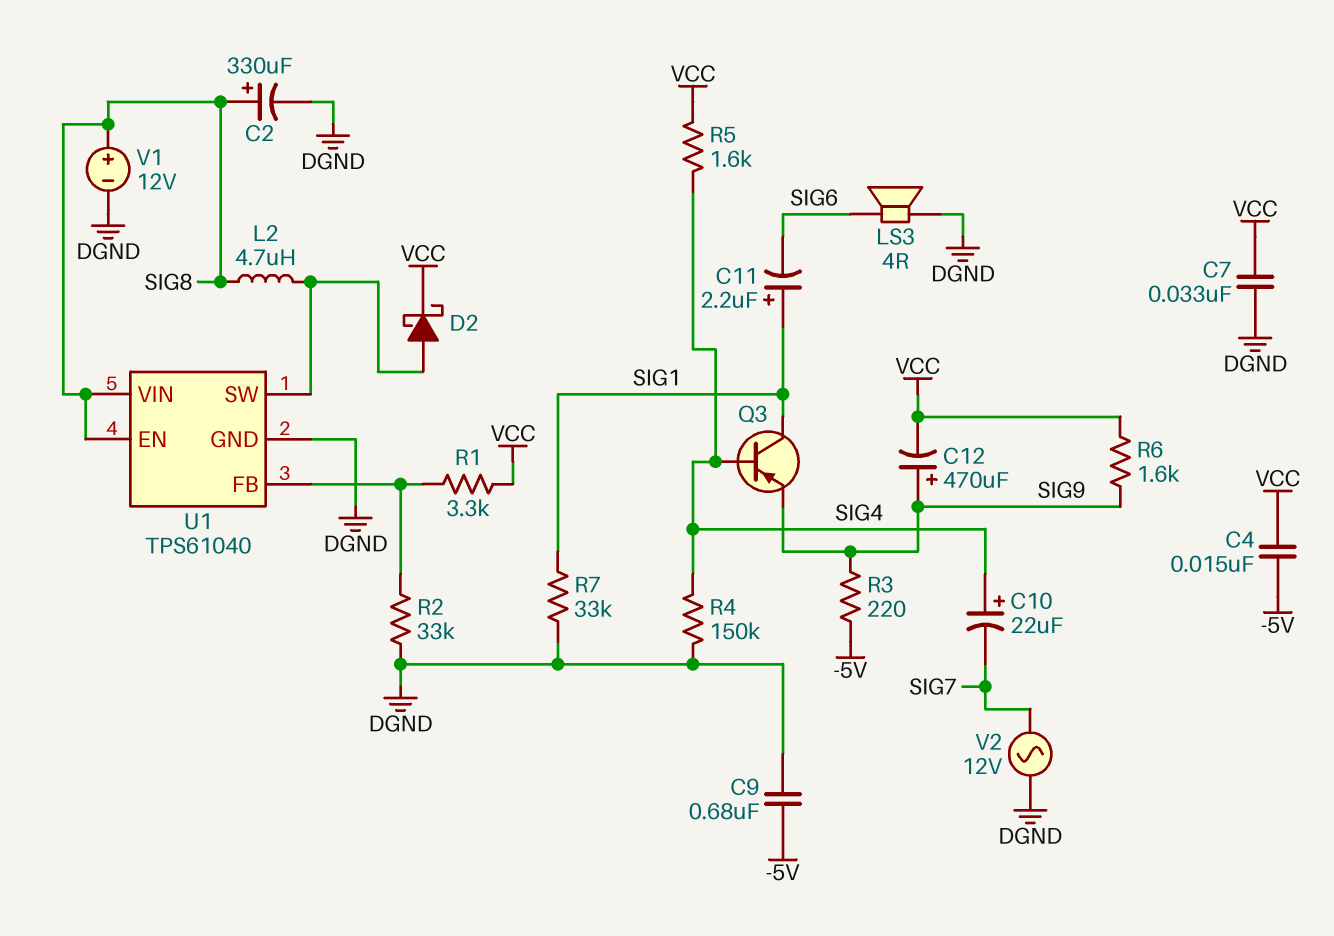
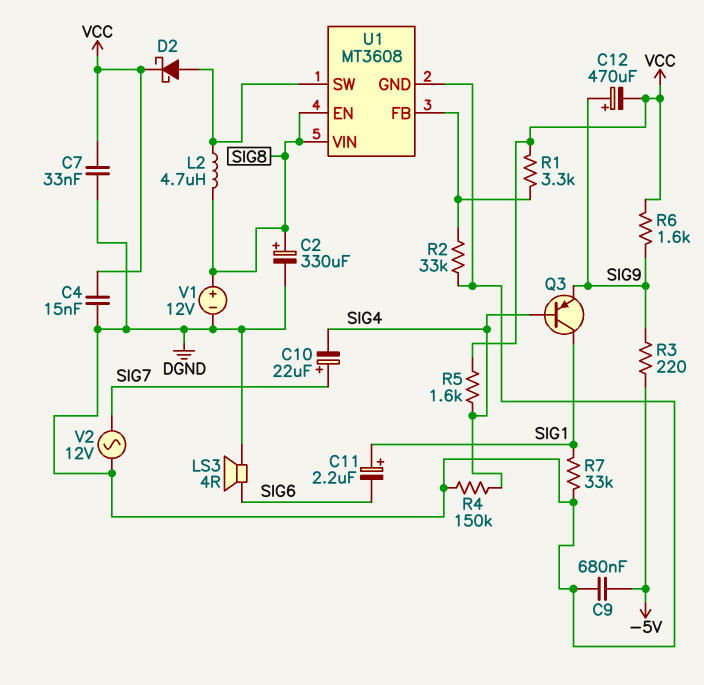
C4: 15nF (-5V, VCC) -> 15nF (DGND, VCC)
C10: 22uF (plus SIG4, minus SIG7) -> 22uF (plus SIG7, minus SIG4)
U1: TPS61040 -> MT3608

